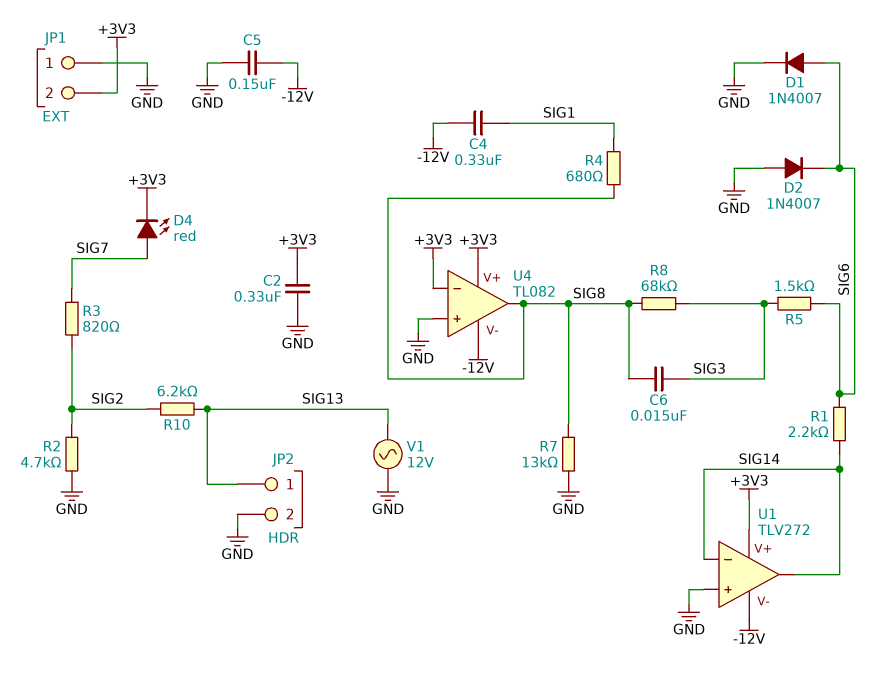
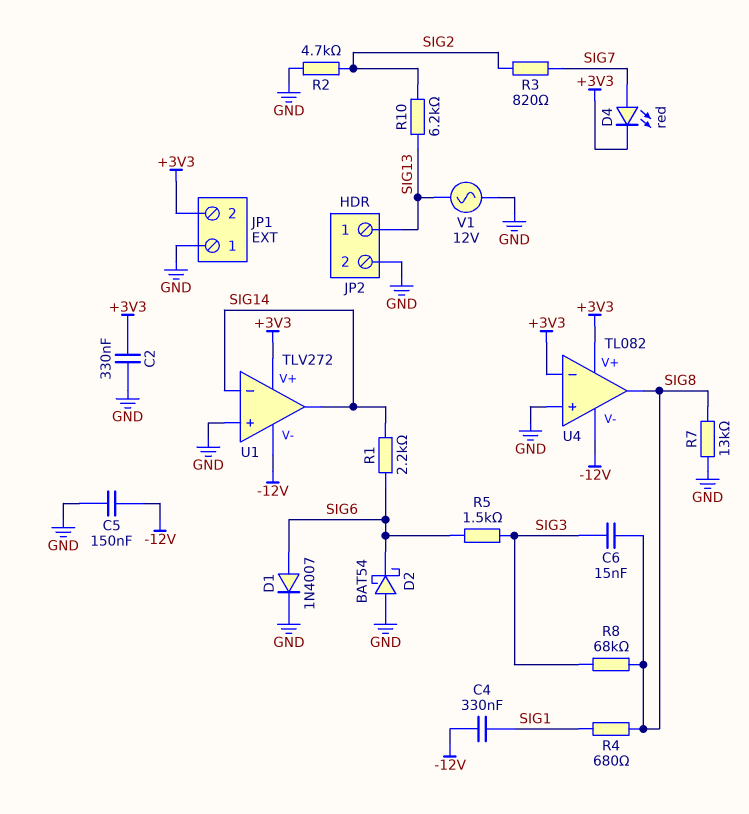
D2: diode 1N4007 (A GND, K SIG6) -> schottky BAT54 (A GND, K SIG6)

